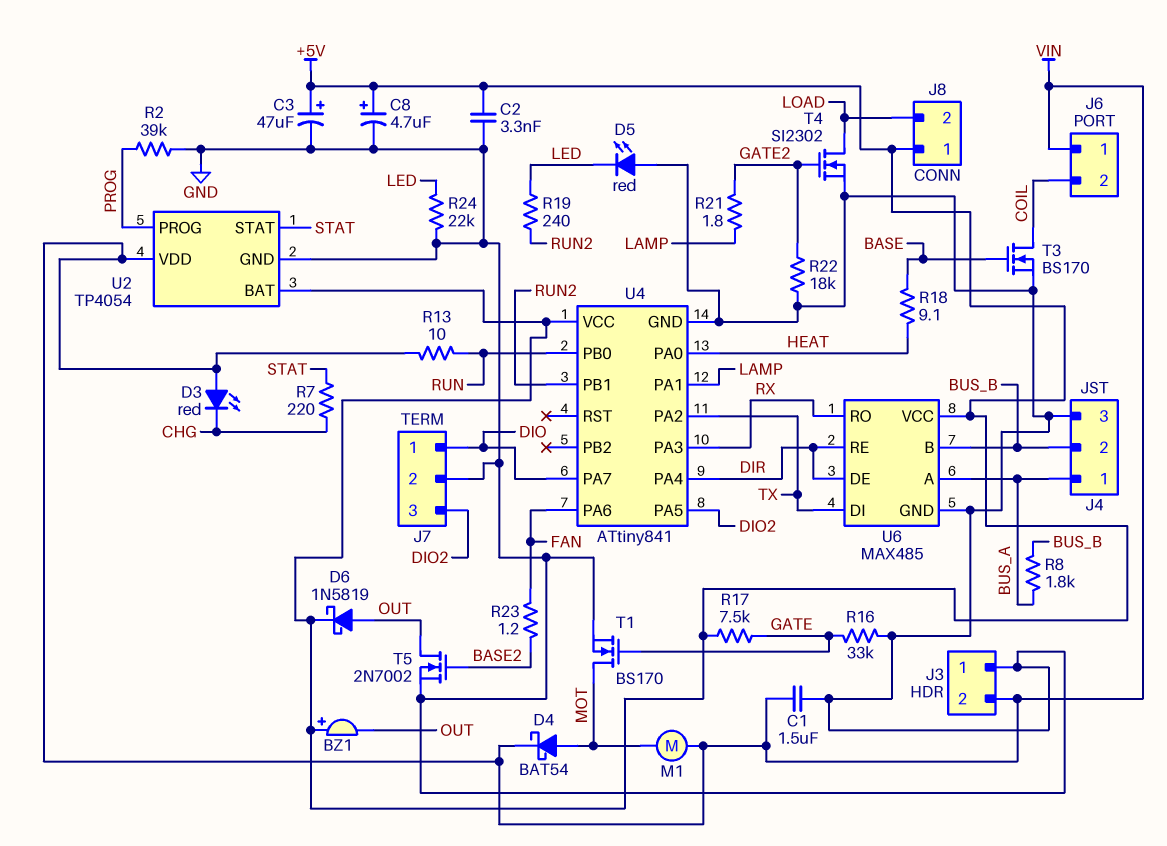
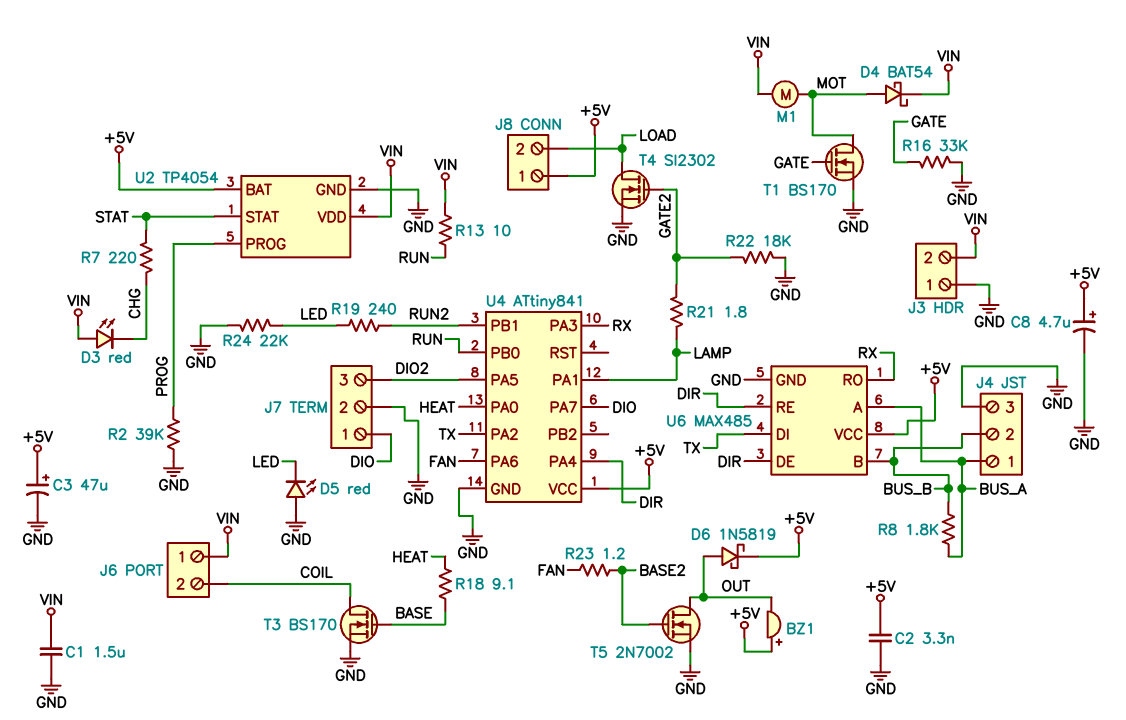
R17: 7.5k (+5V, GATE) -> none

